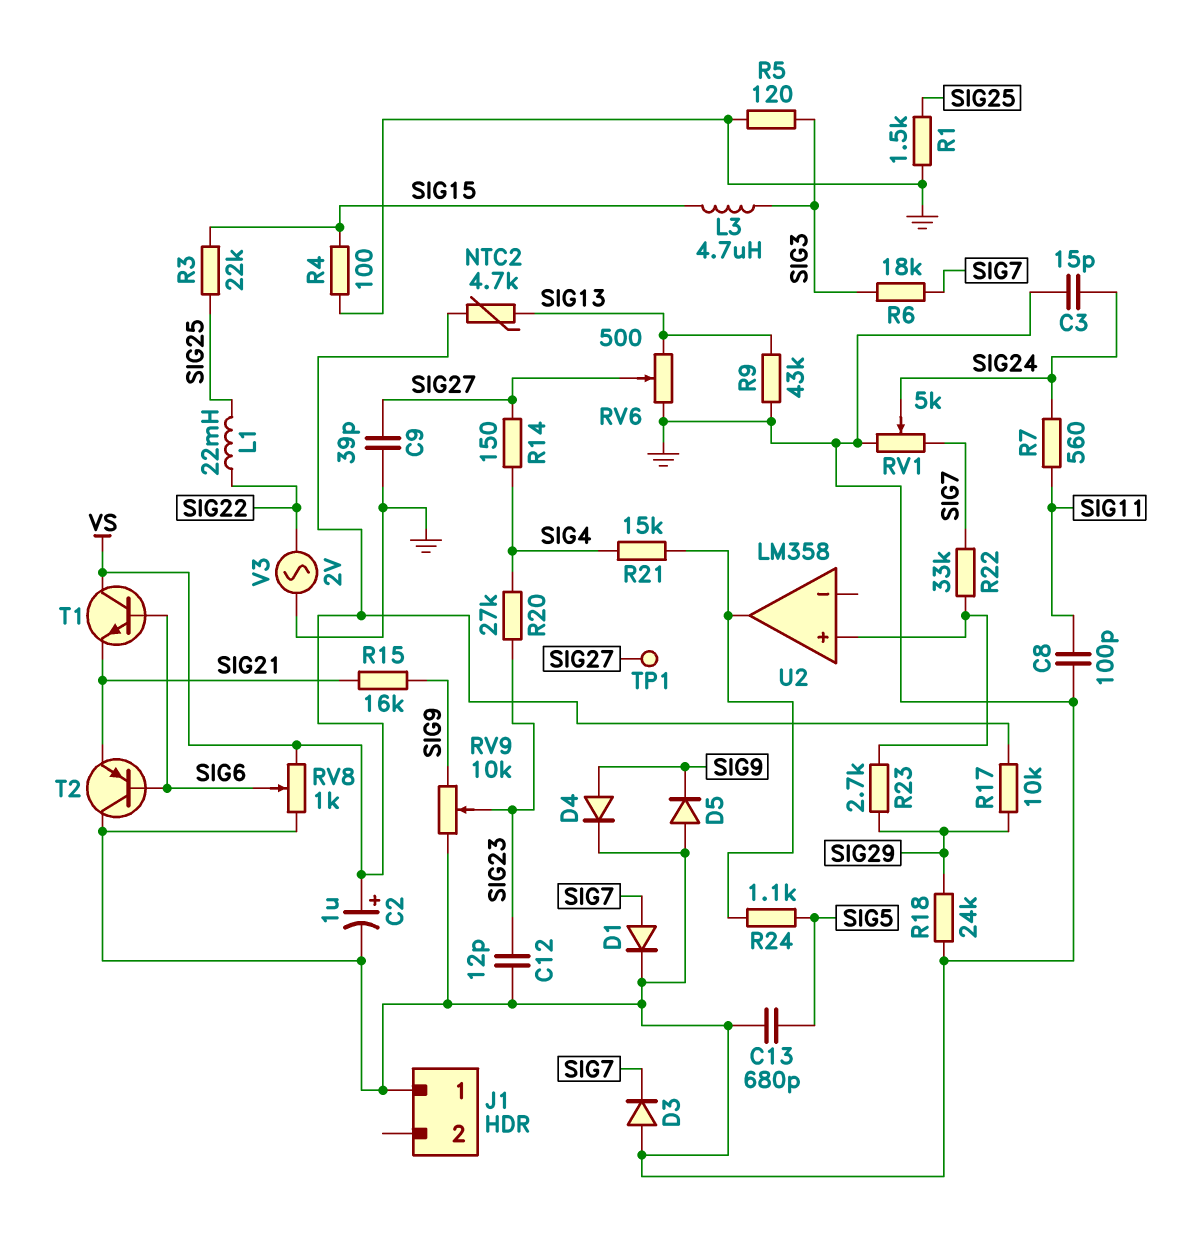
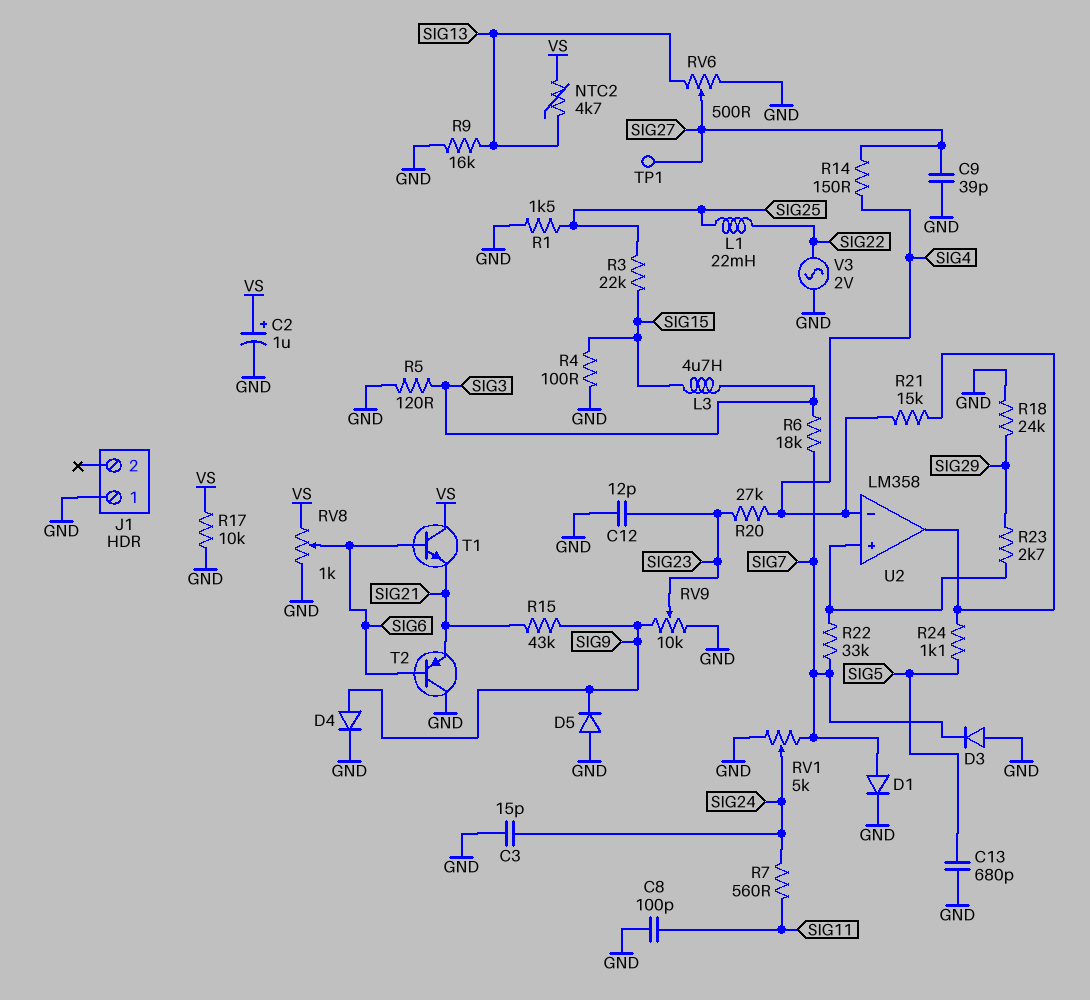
R9: 43k (GND, SIG13) -> 16k (GND, SIG13)
R15: 16k (SIG9, SIG21) -> 43k (SIG9, SIG21)
R17: 10k (SIG29, VS) -> 10k (GND, VS)
U2 pin in-: none -> SIG4

